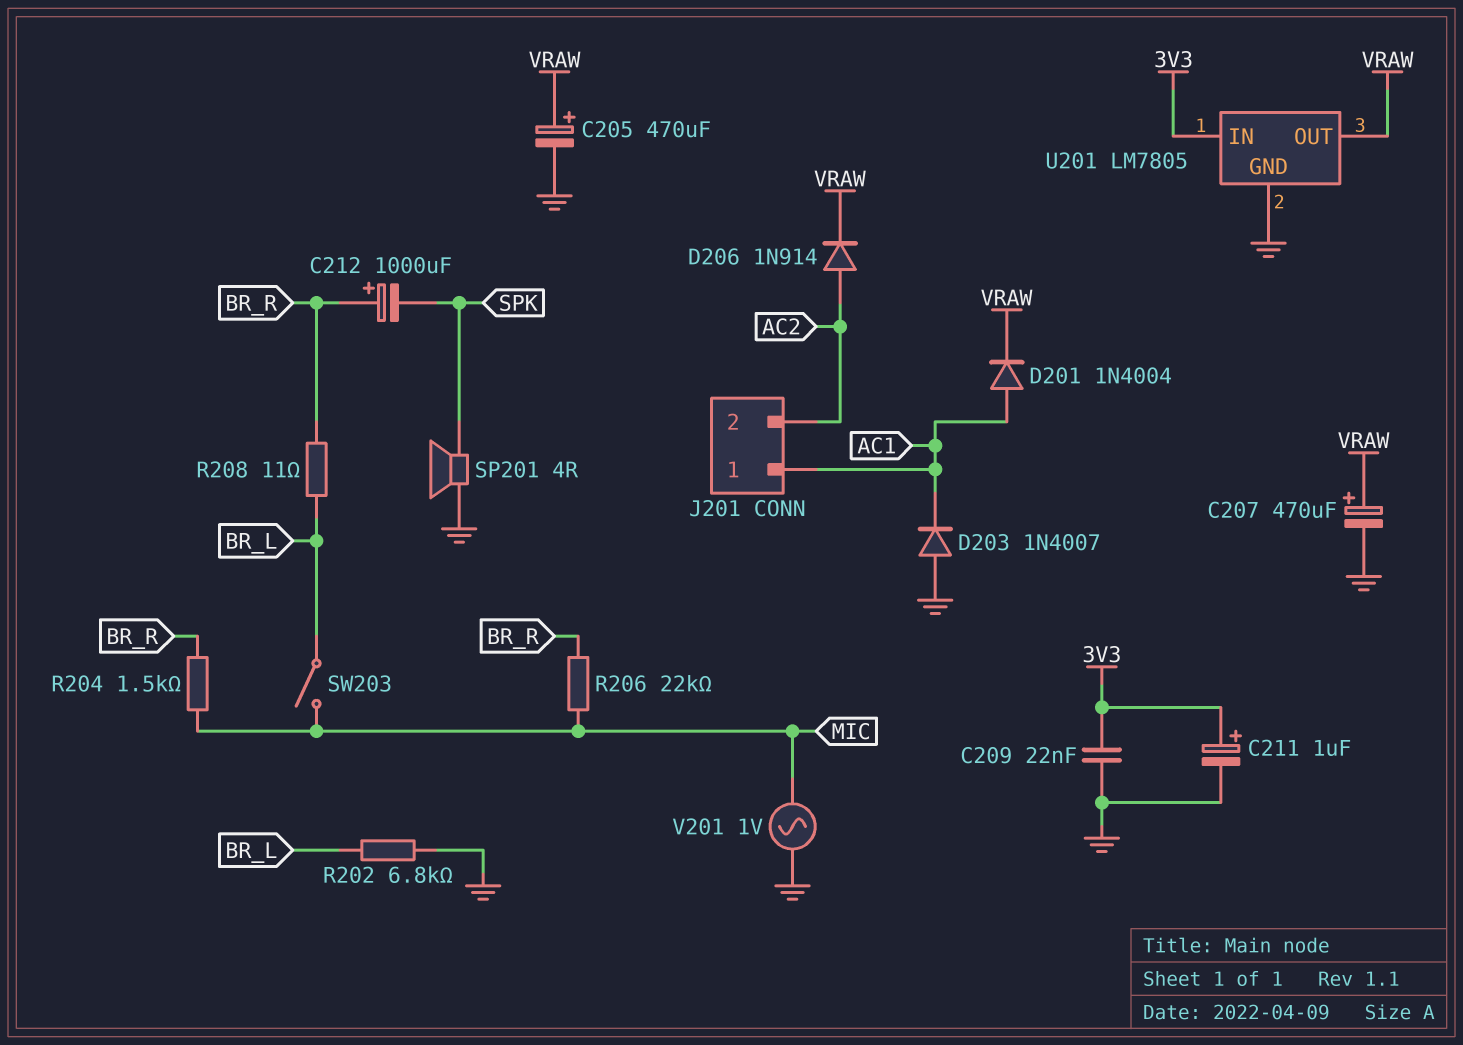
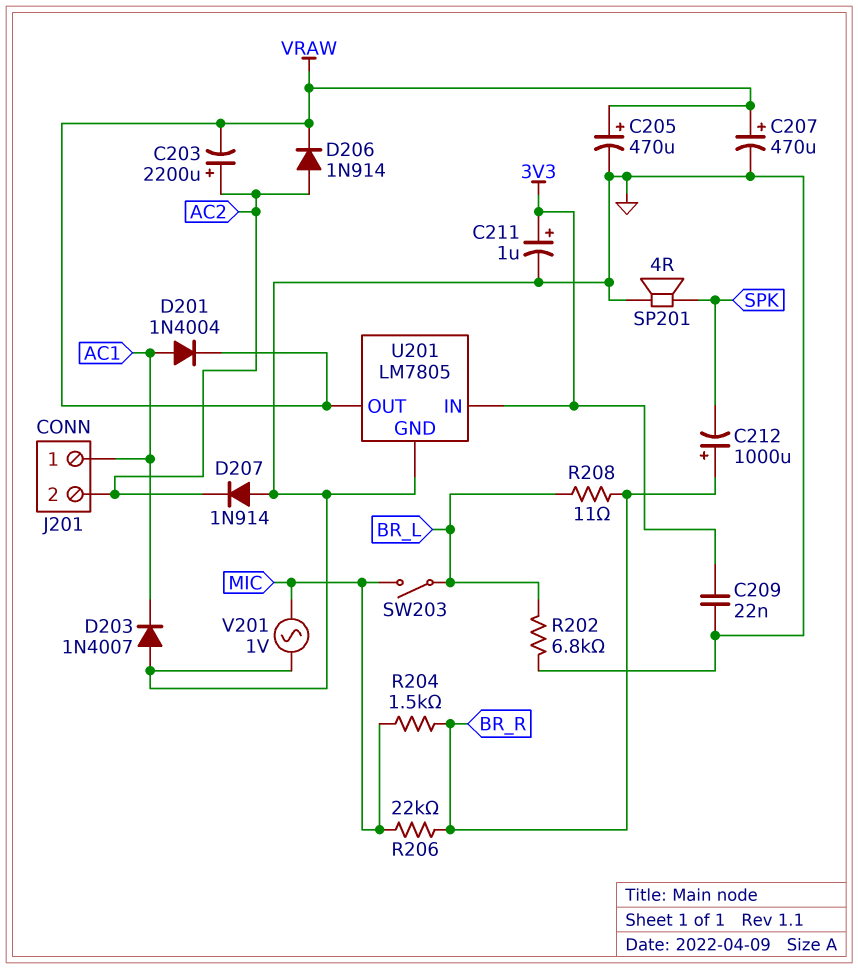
C203: none -> 2200uF (plus AC2, minus VRAW)
D207: none -> diode 1N914 (A GND, K AC2)

